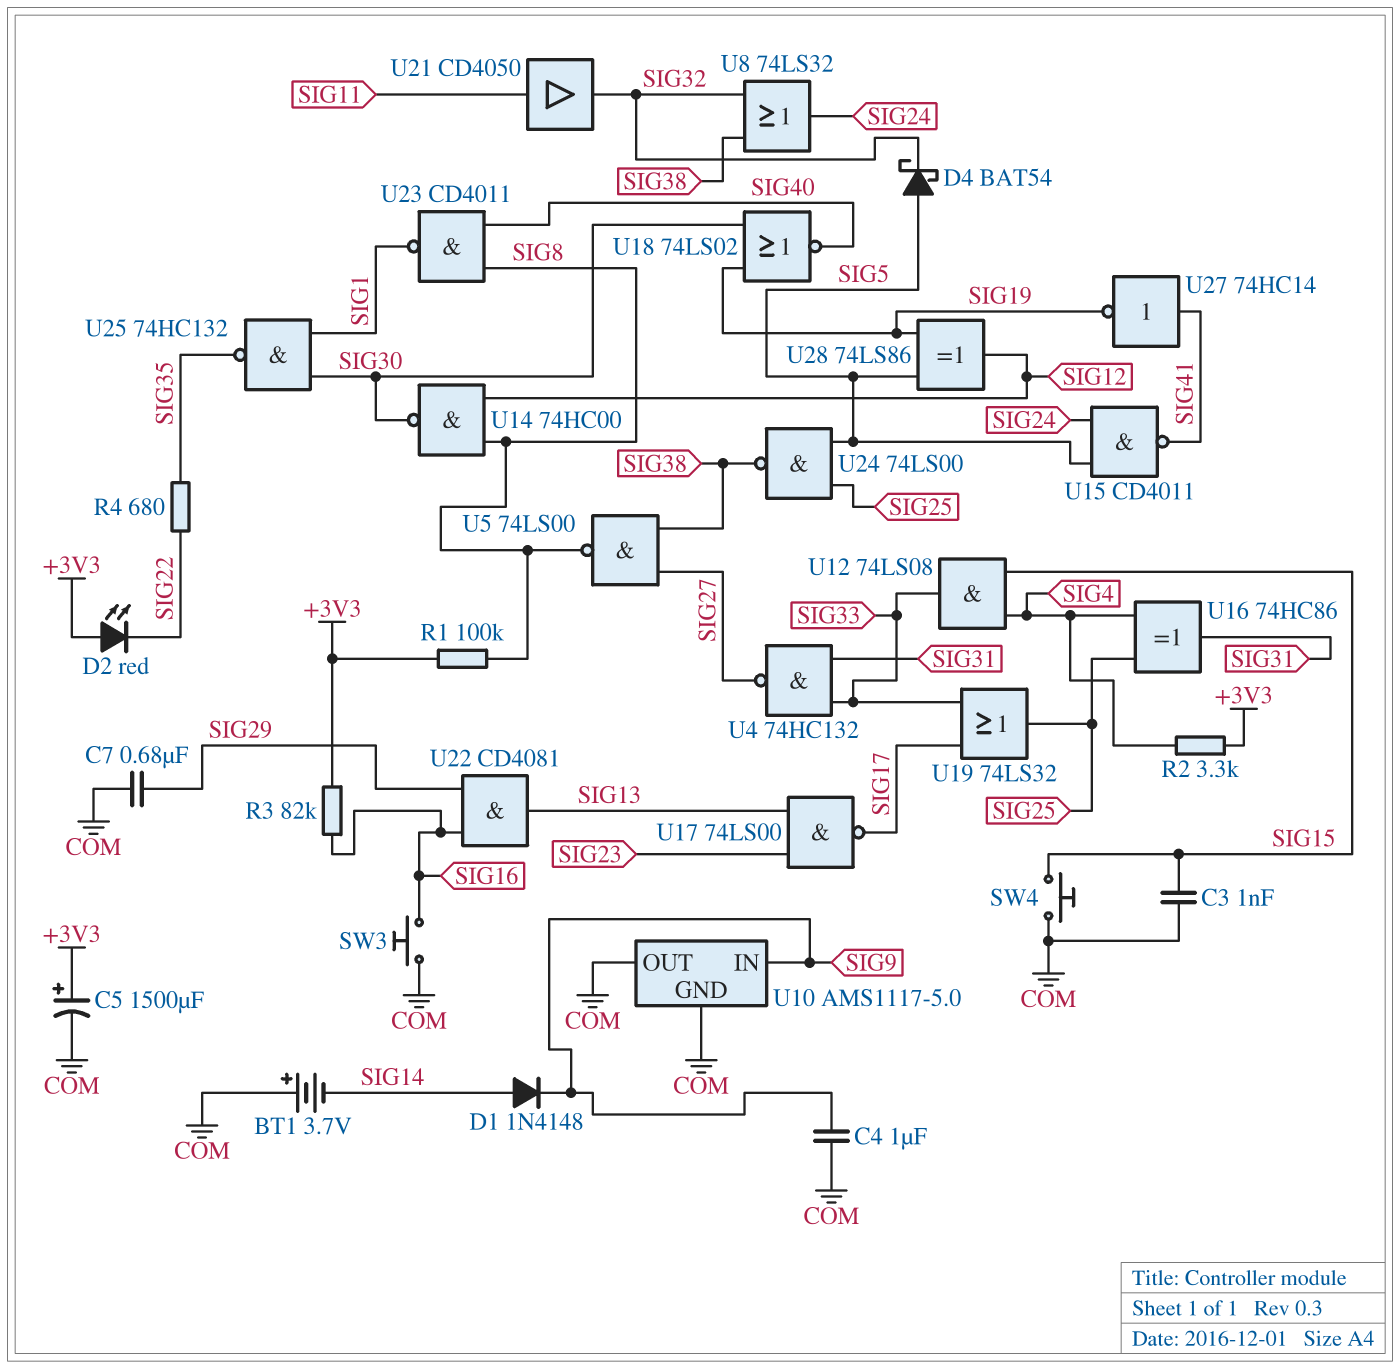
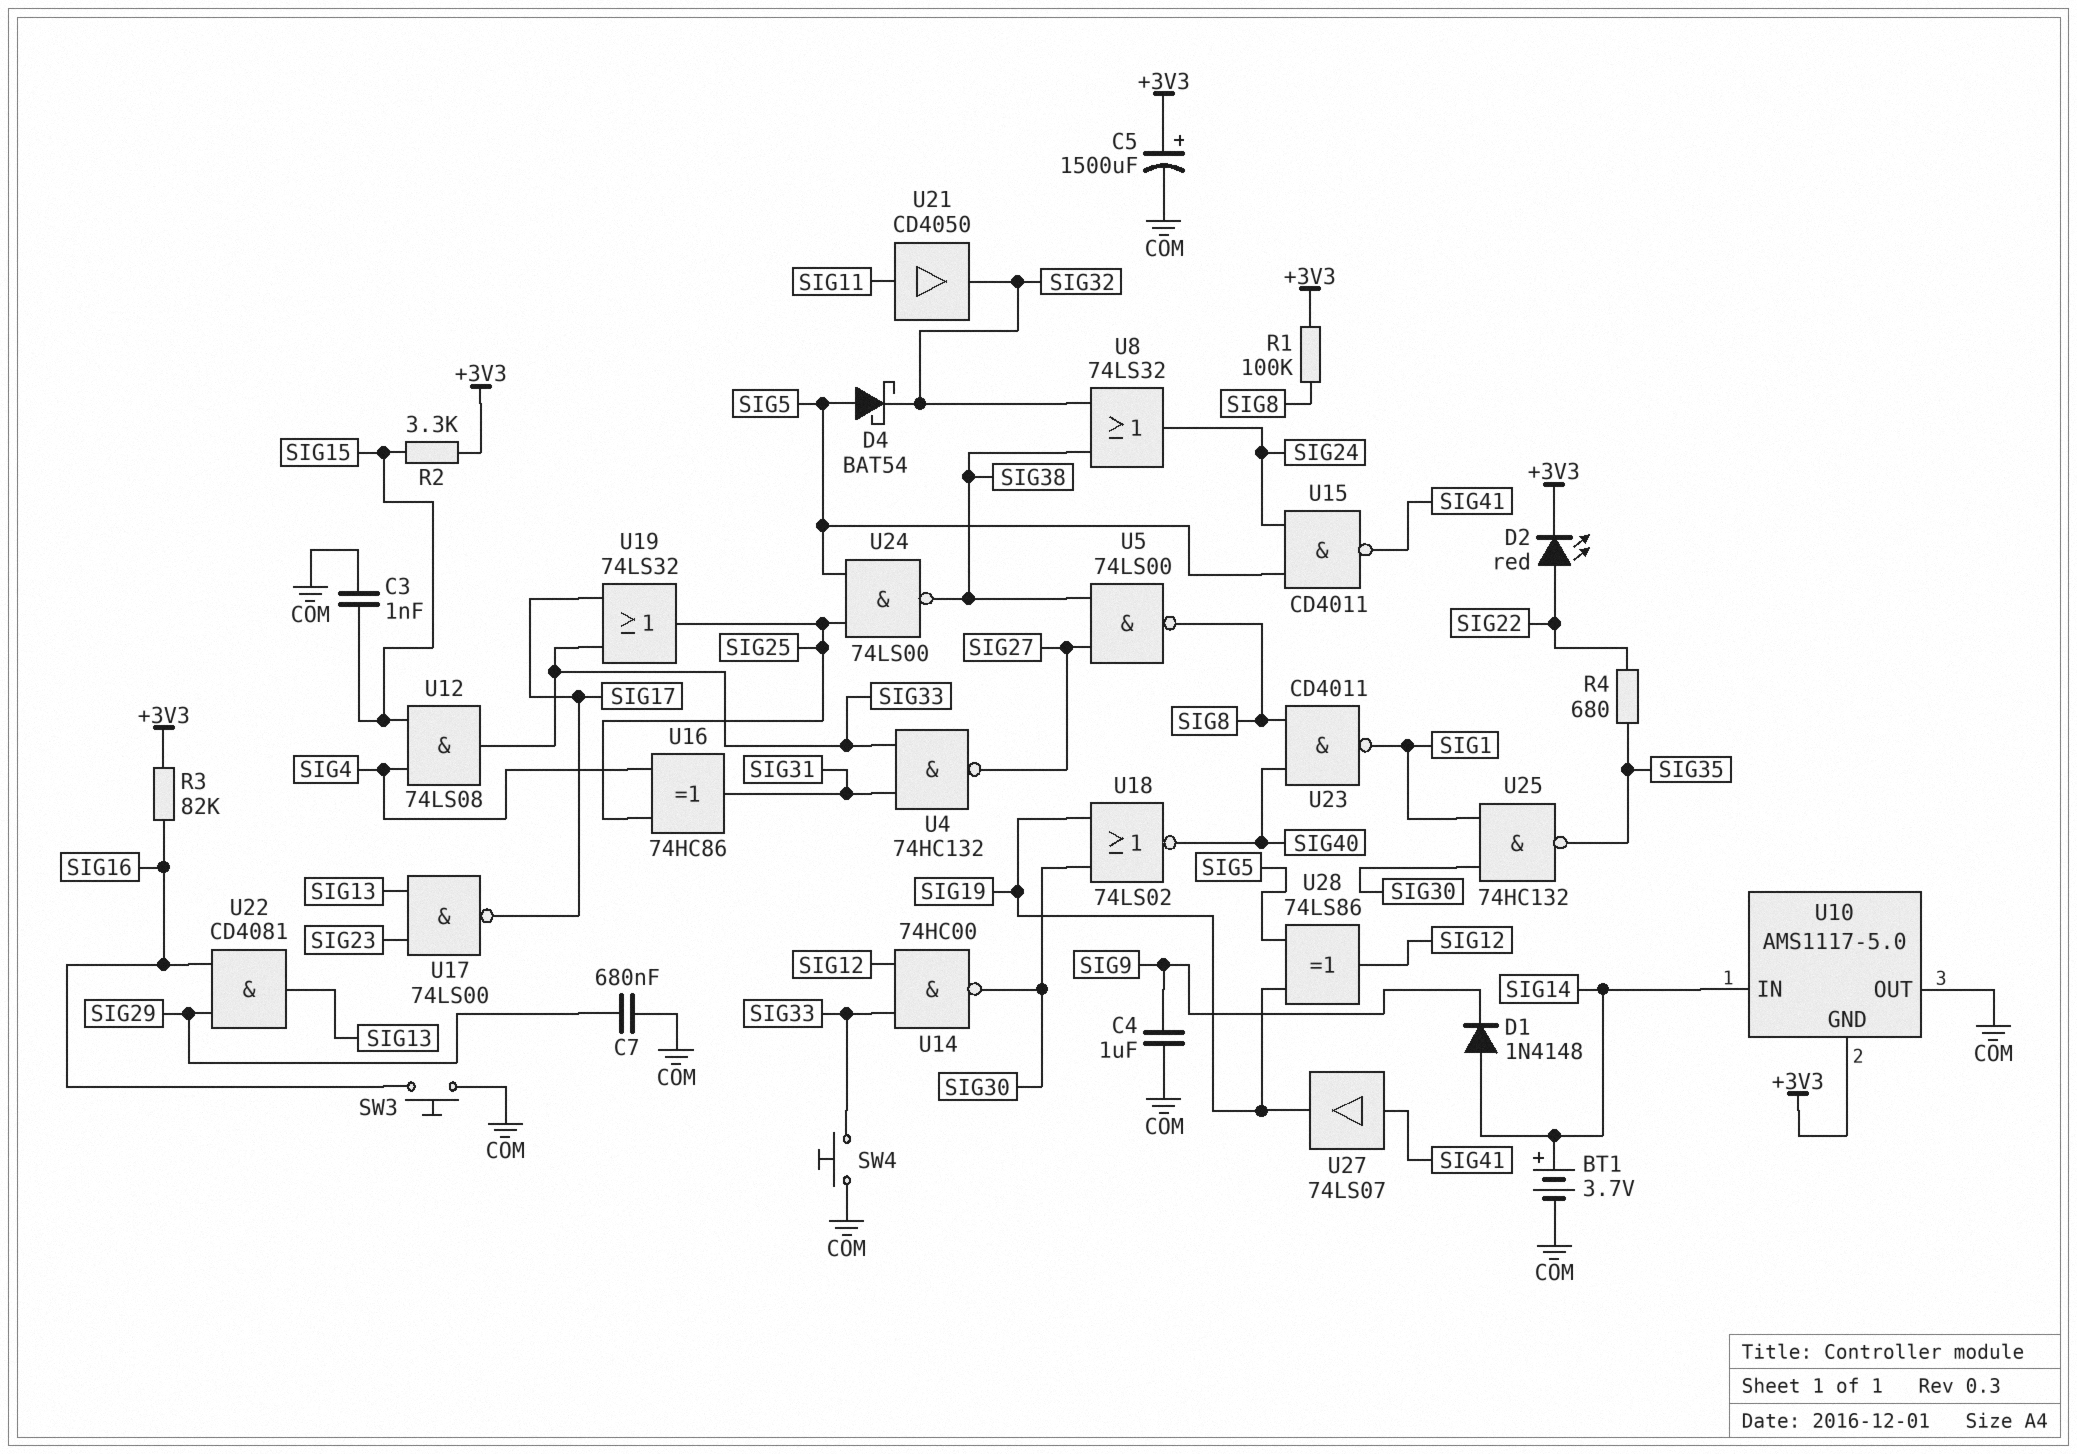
BT1: 3.7V (plus COM, minus SIG14) -> 3.7V (plus SIG14, minus COM)
D2: LED red (A +3V3, K SIG22) -> LED red (A SIG22, K +3V3)
R2: 3.3k (+3V3, SIG4) -> 3.3k (+3V3, SIG15)
SW4: button (COM, SIG15) -> button (COM, SIG33)
U10 pin GND: COM -> +3V3
U10 pin IN: SIG9 -> SIG14
U14: NAND 74HC00 (in SIG8, in SIG12, out SIG30) -> NAND 74HC00 (in SIG12, in SIG33, out SIG30)
U27: NOT 74HC14 (in SIG41, out SIG19) -> buffer 74LS07 (in SIG41, out SIG19)

